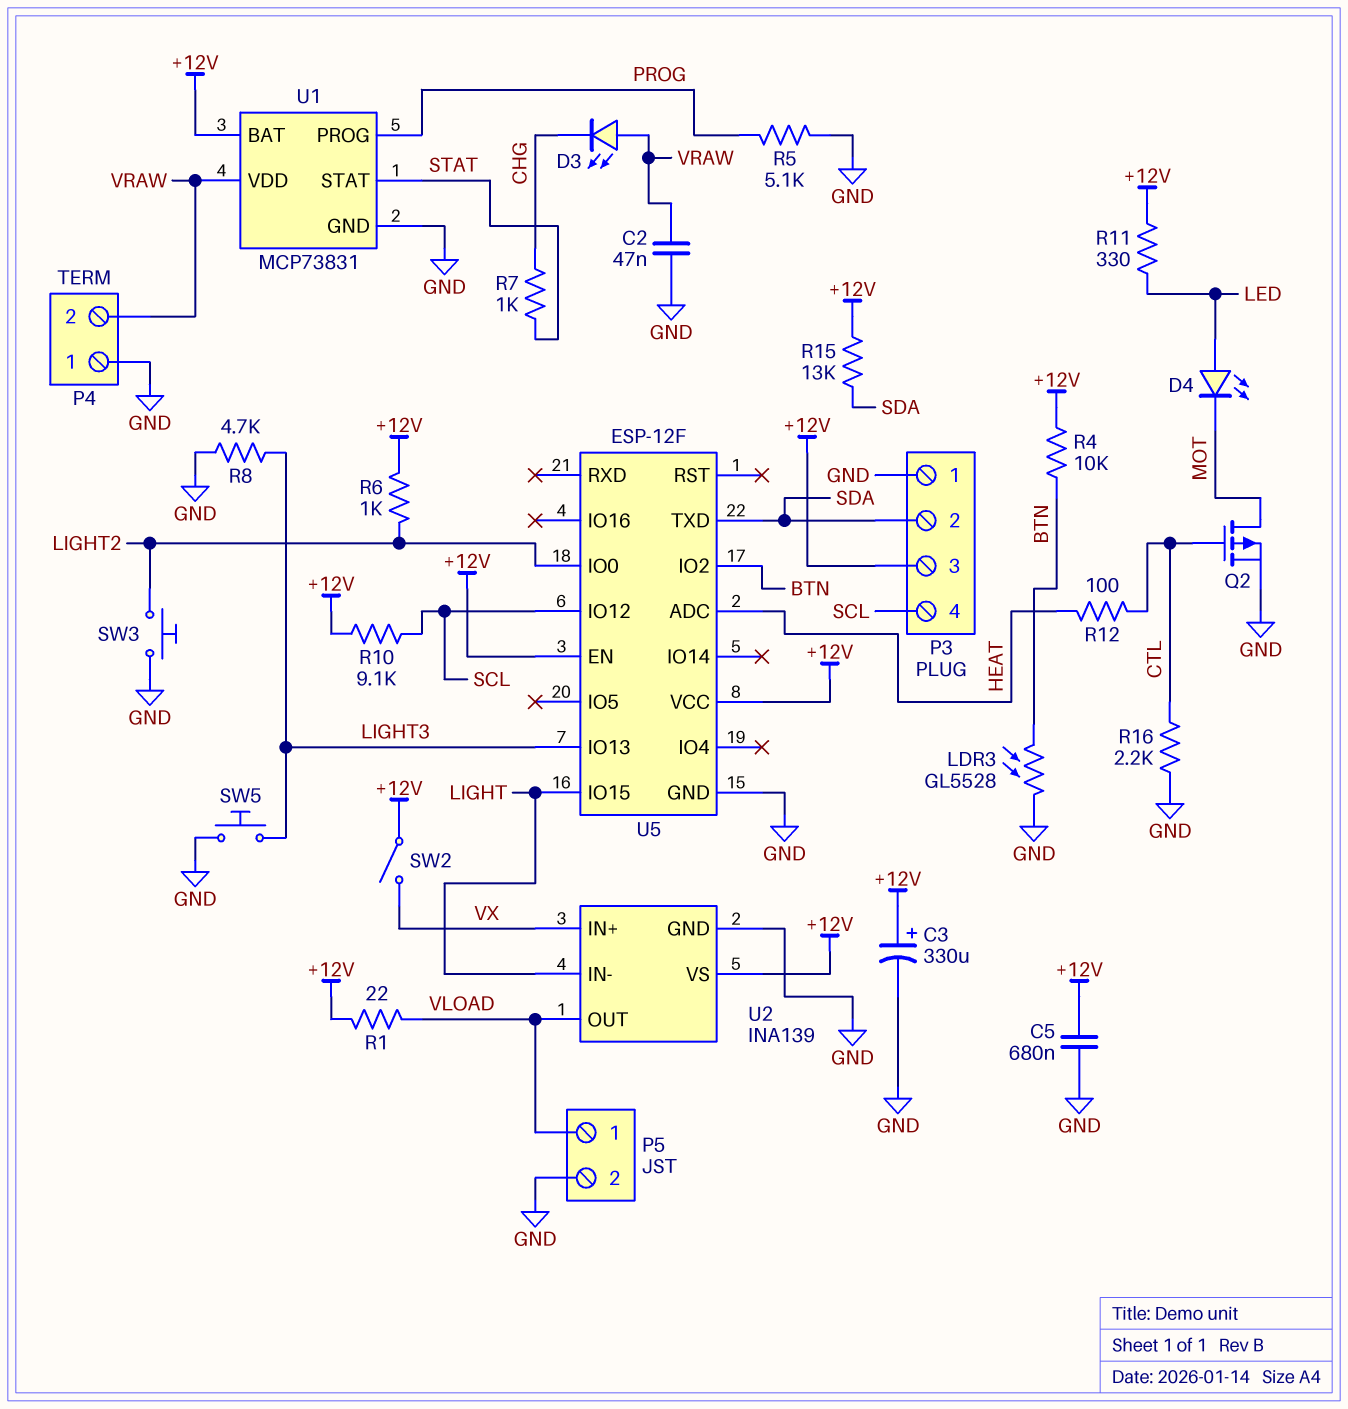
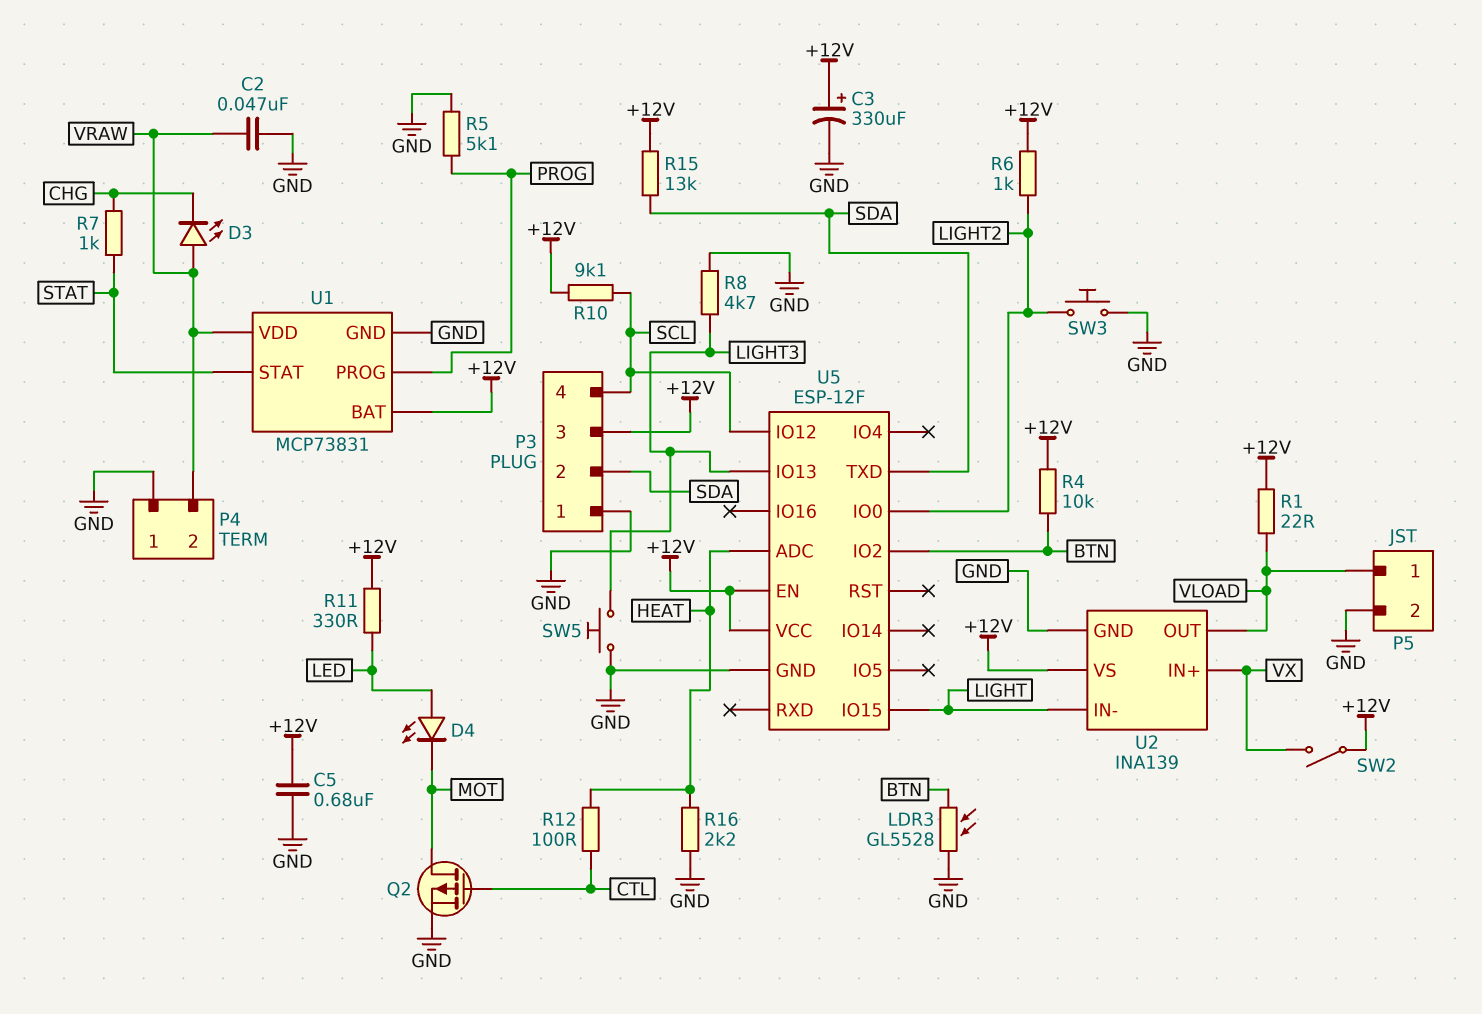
R16: 2.2k (CTL, GND) -> 2.2k (GND, HEAT)

